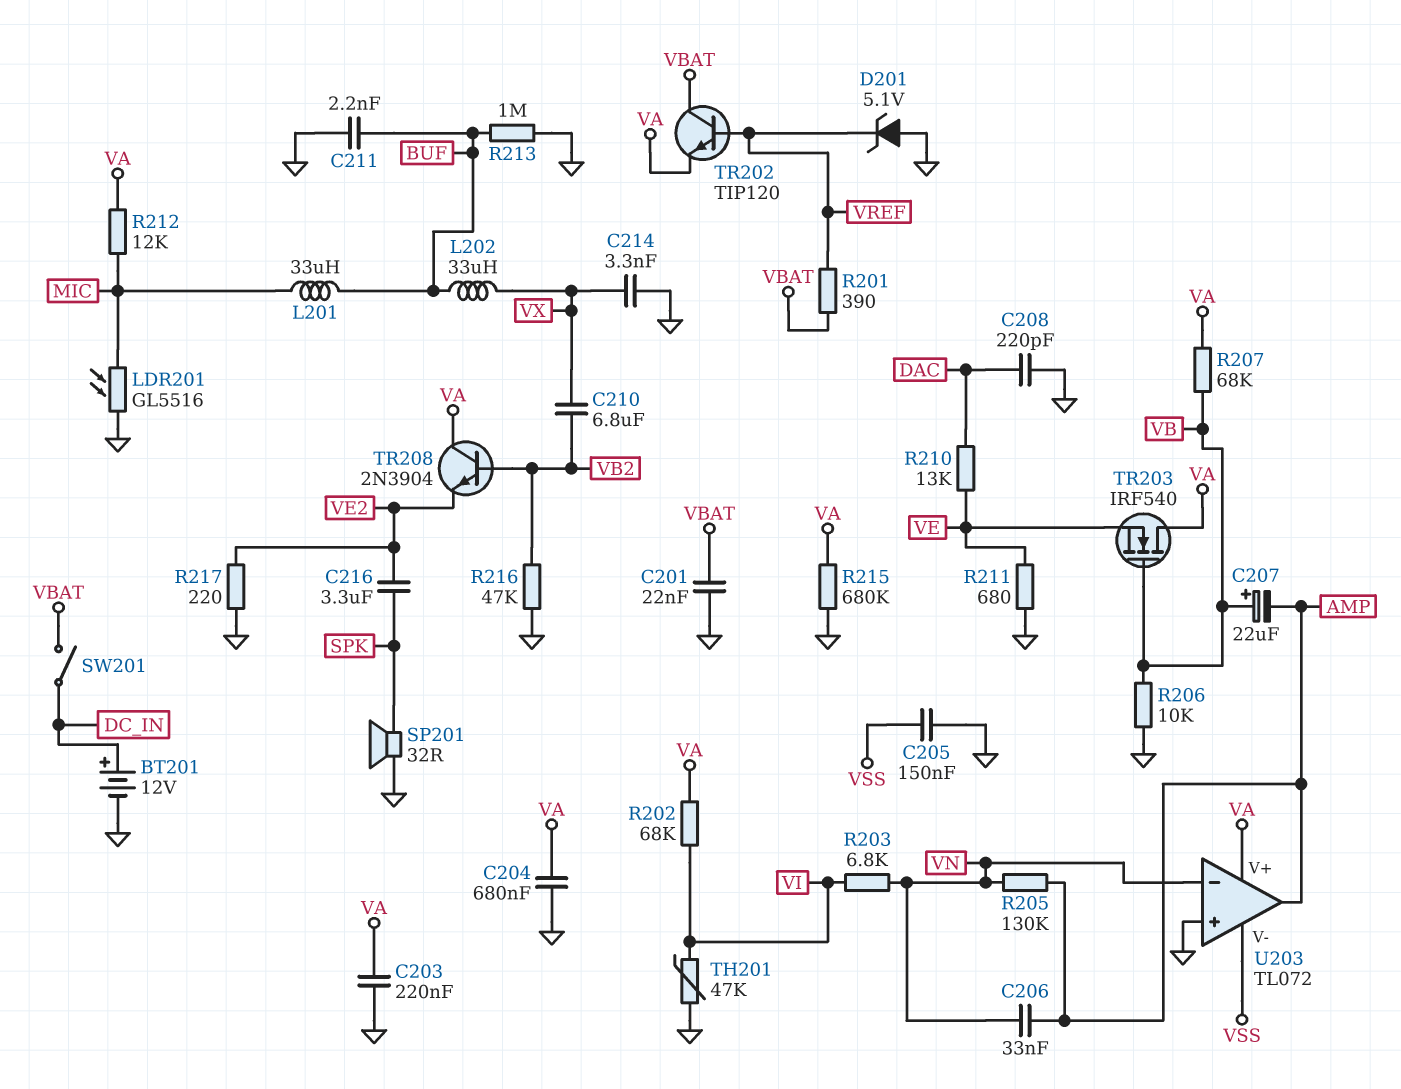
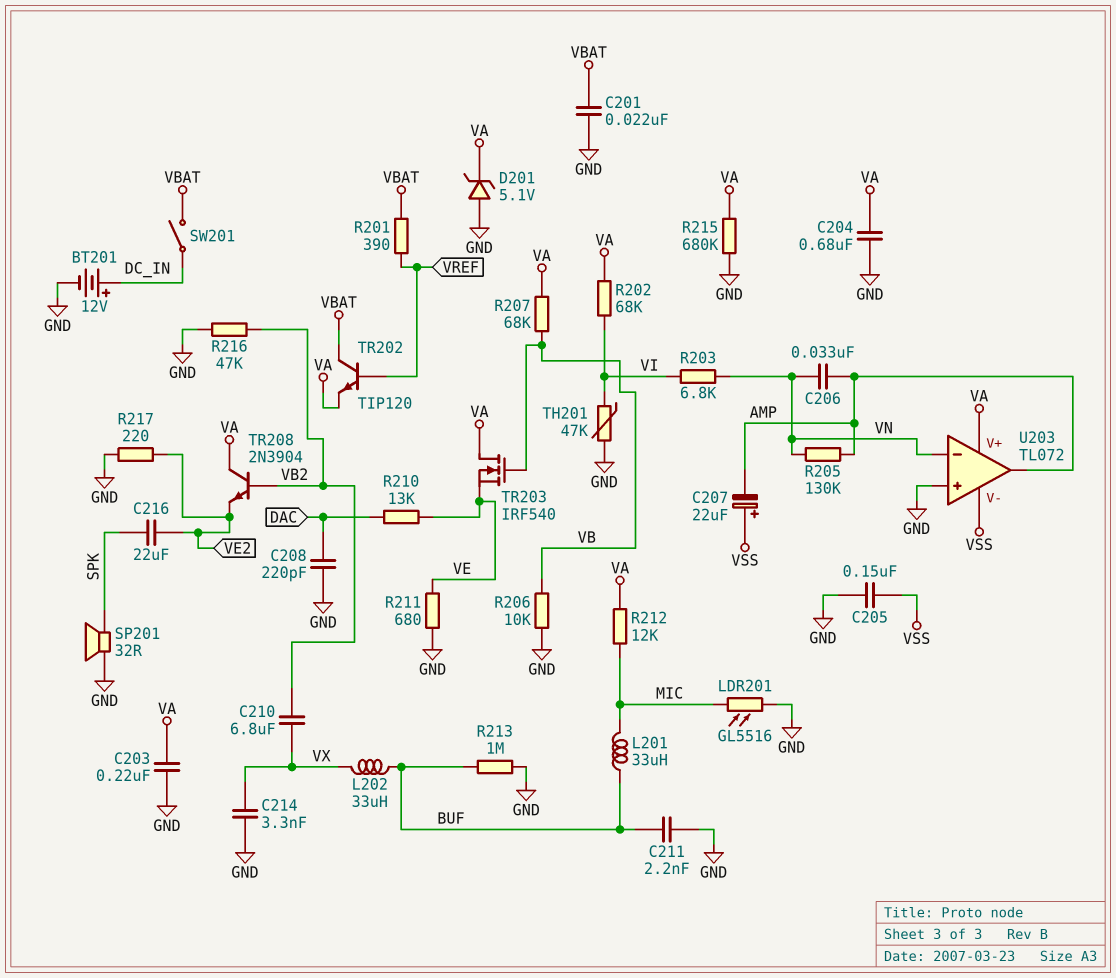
C207: 22uF (plus VB, minus AMP) -> 22uF (plus VSS, minus AMP)
C216: 3.3uF (SPK, VE2) -> 22uF (SPK, VE2)
D201: zener 5.1V (A GND, K VREF) -> zener 5.1V (A GND, K VA)

